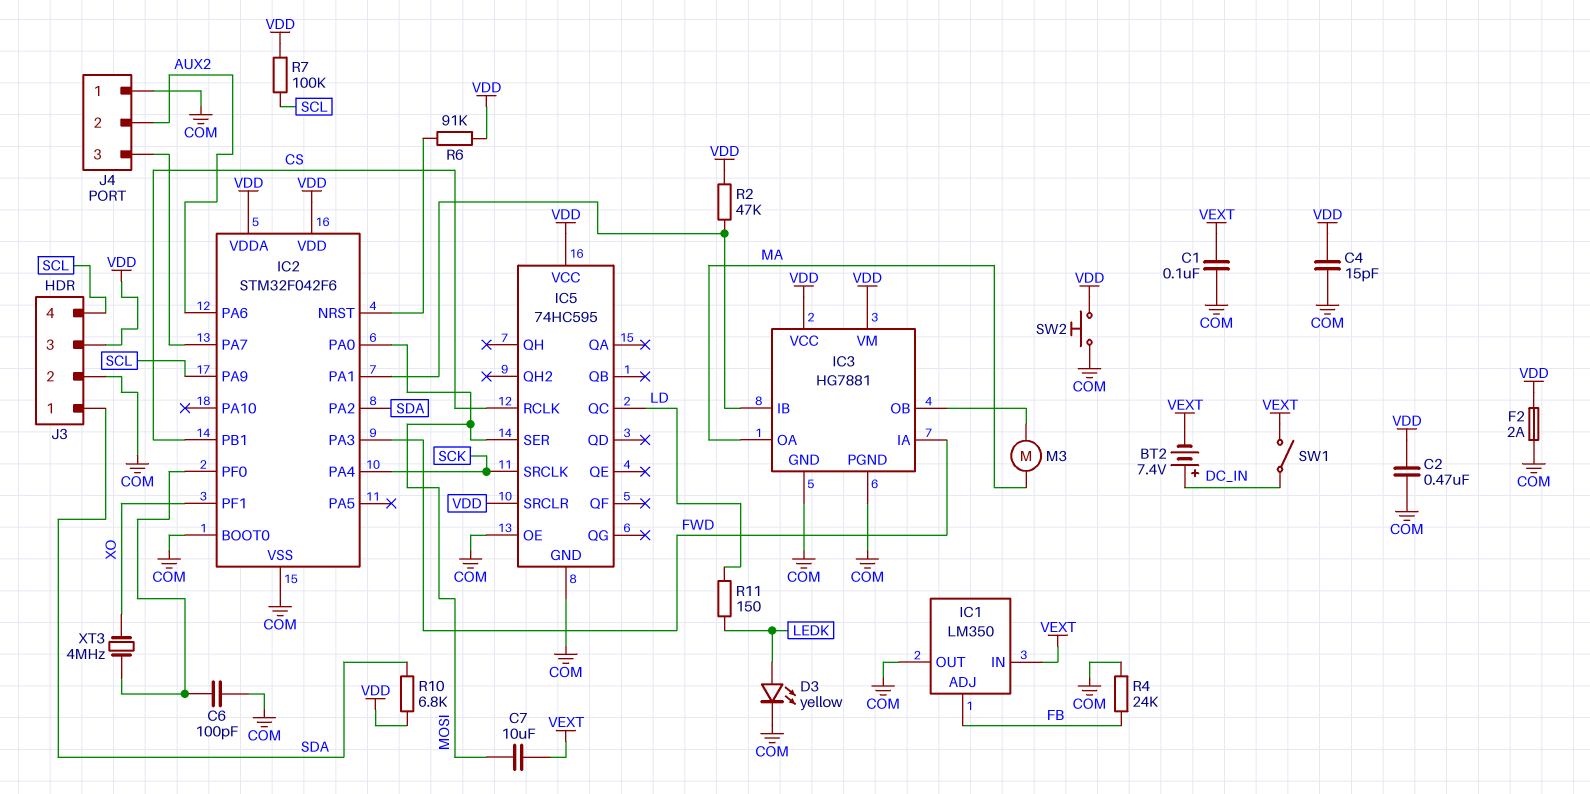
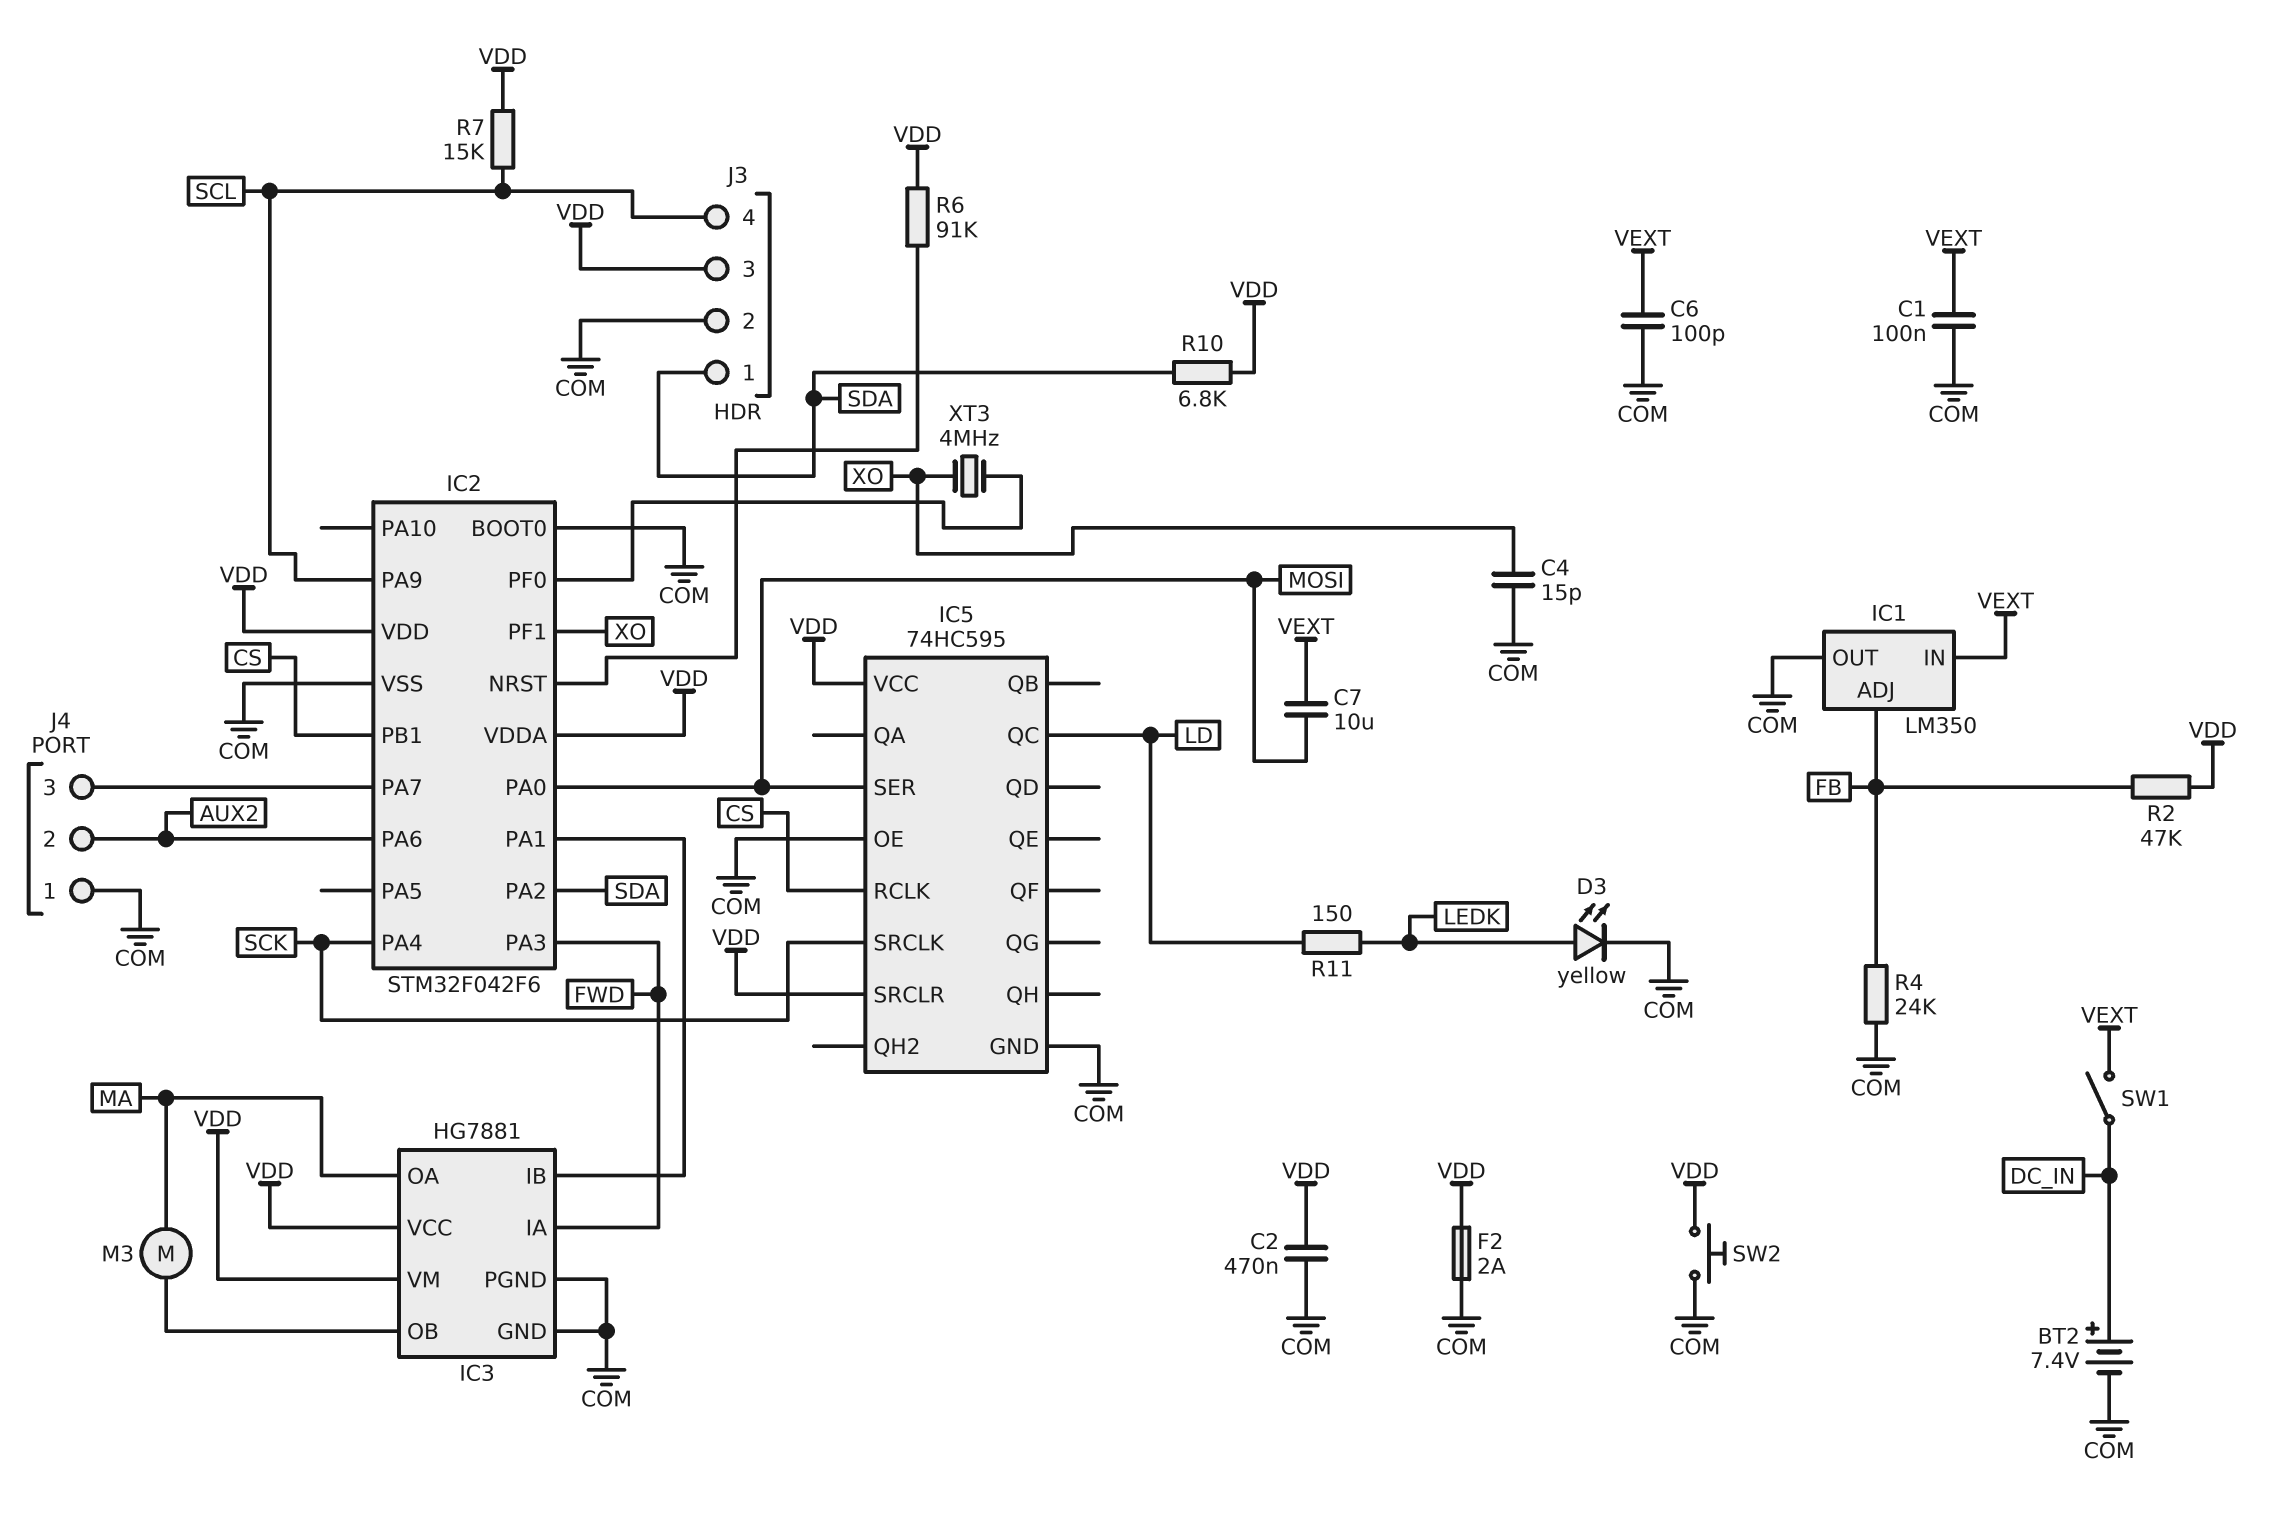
BT2: 7.4V (plus DC_IN, minus VEXT) -> 7.4V (plus DC_IN, minus COM)
C4: 15pF (COM, VDD) -> 15pF (COM, XO)
C6: 100pF (COM, IC2/PF0) -> 100pF (COM, VEXT)
R2: 47k (IC2/PA1, VDD) -> 47k (FB, VDD)
R7: 100k (SCL, VDD) -> 15k (SCL, VDD)

